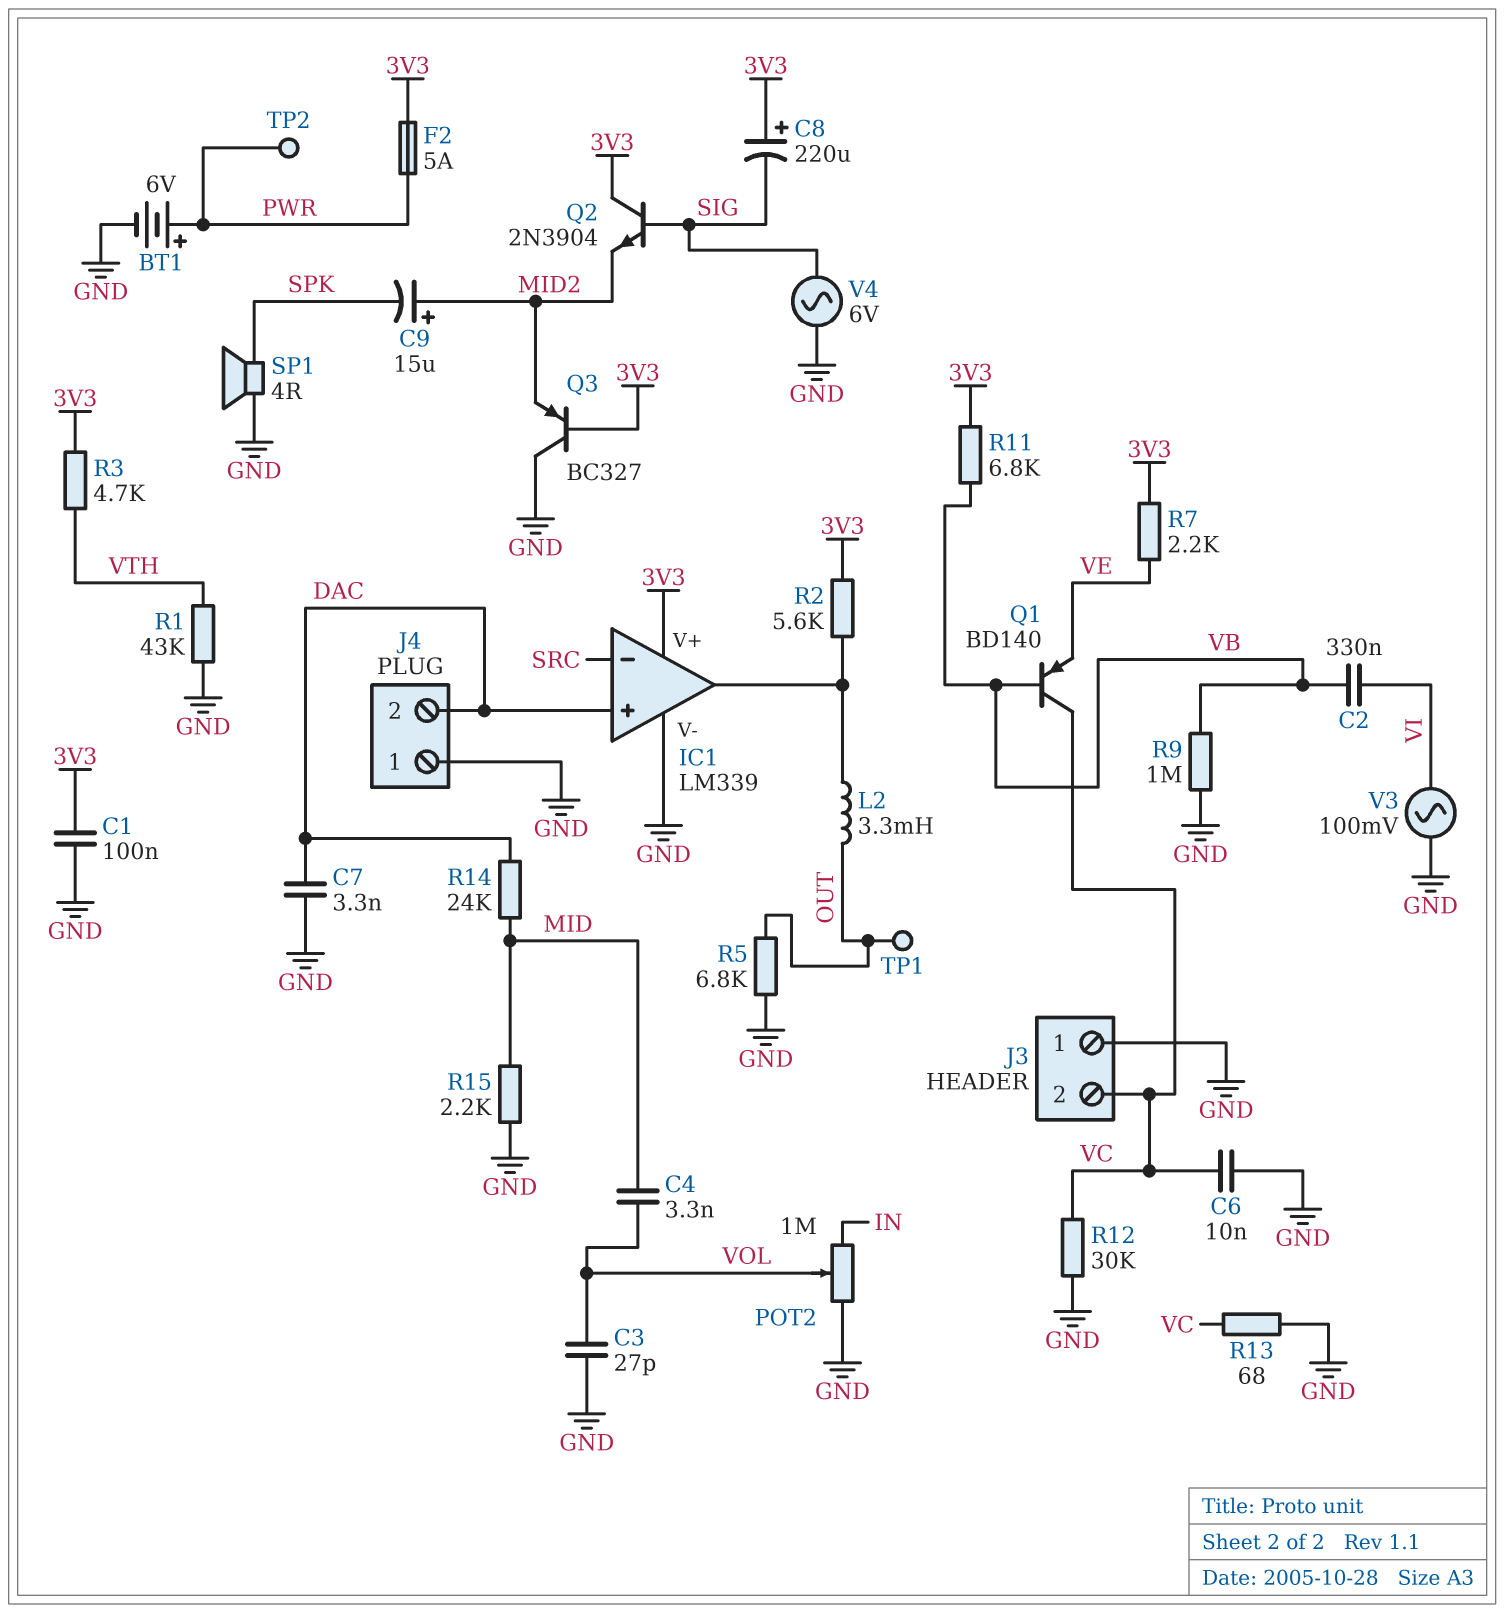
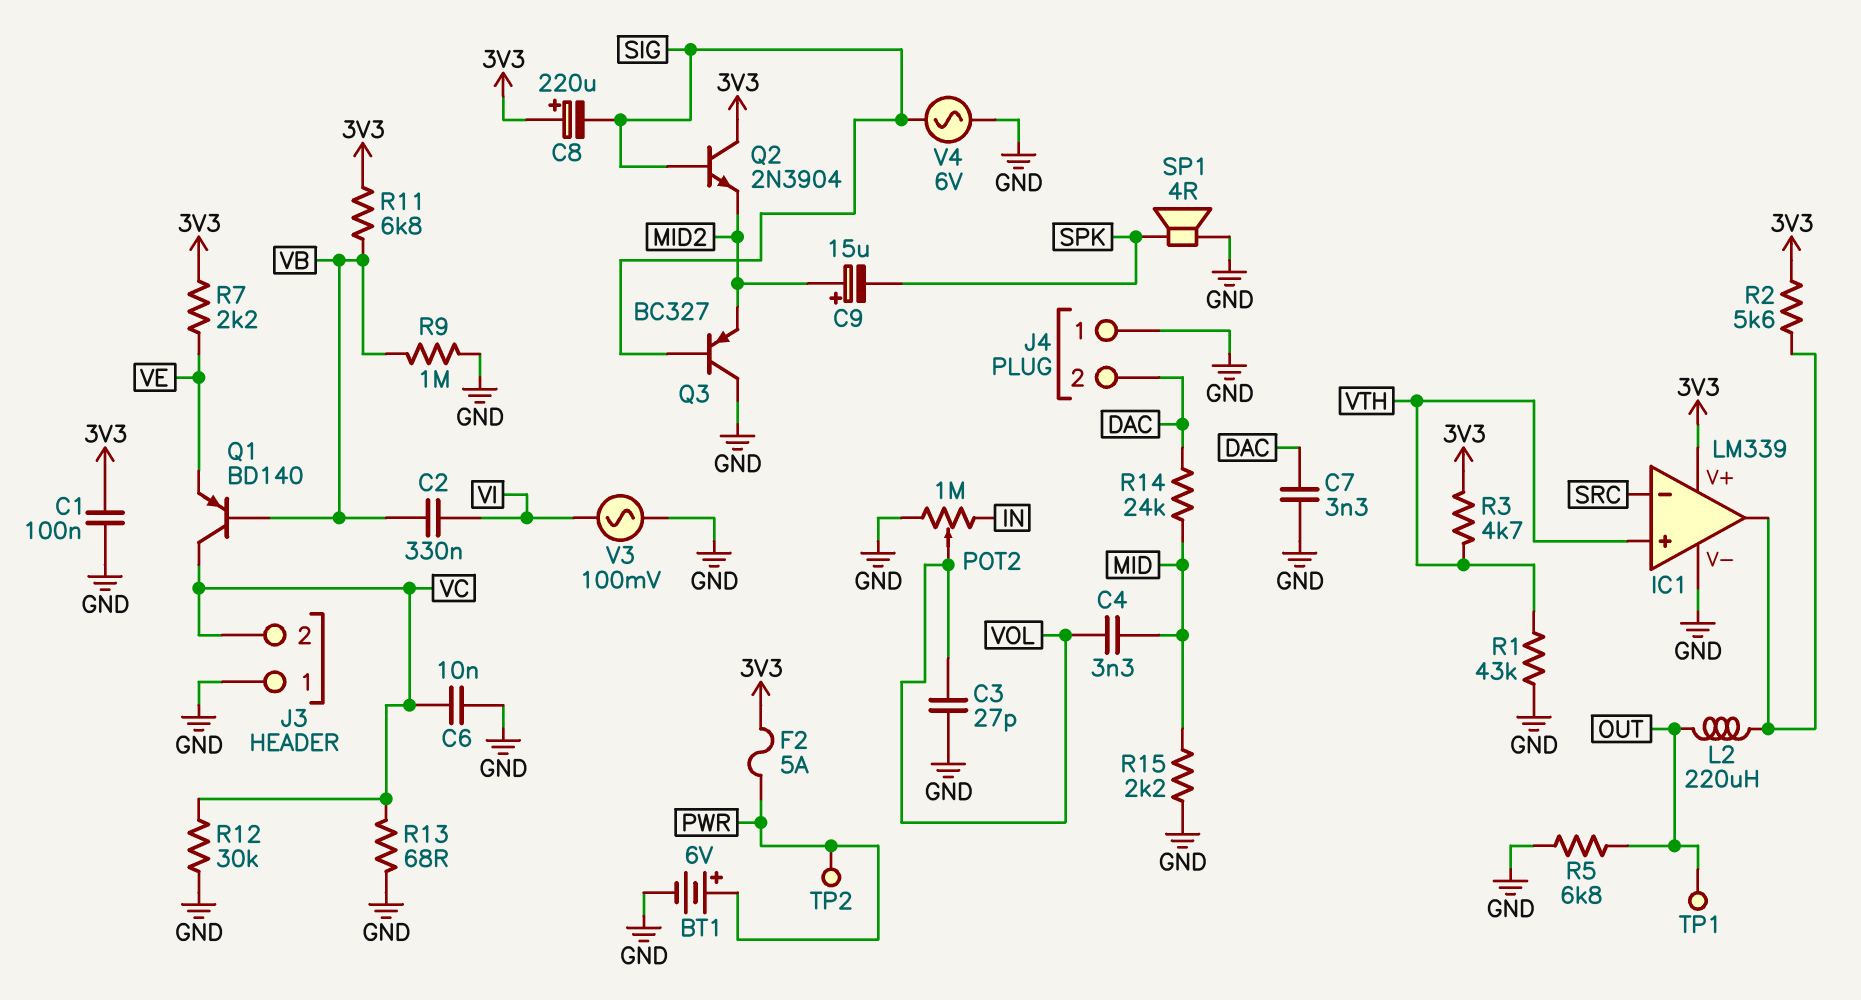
IC1 pin in+: DAC -> VTH
L2: 3.3mH (IC1/out, OUT) -> 220uH (IC1/out, OUT)
Q3: PNP BC327 (B 3V3, C GND, E MID2) -> PNP BC327 (B SIG, C GND, E MID2)

